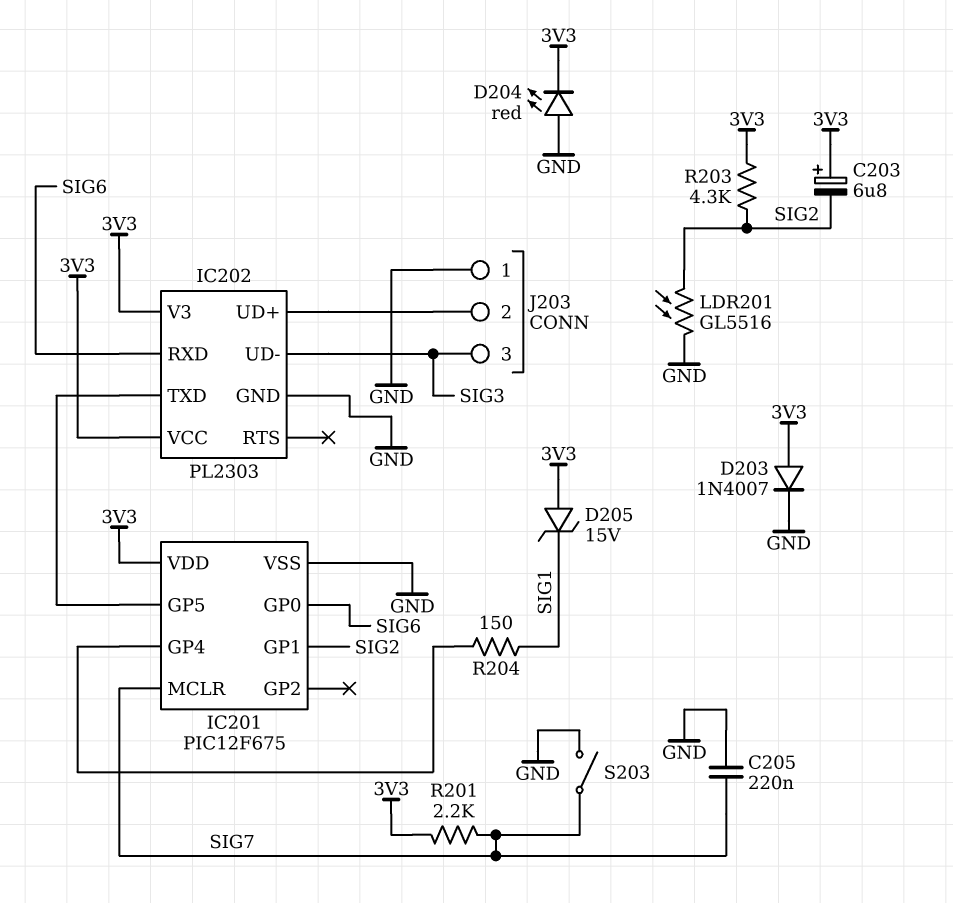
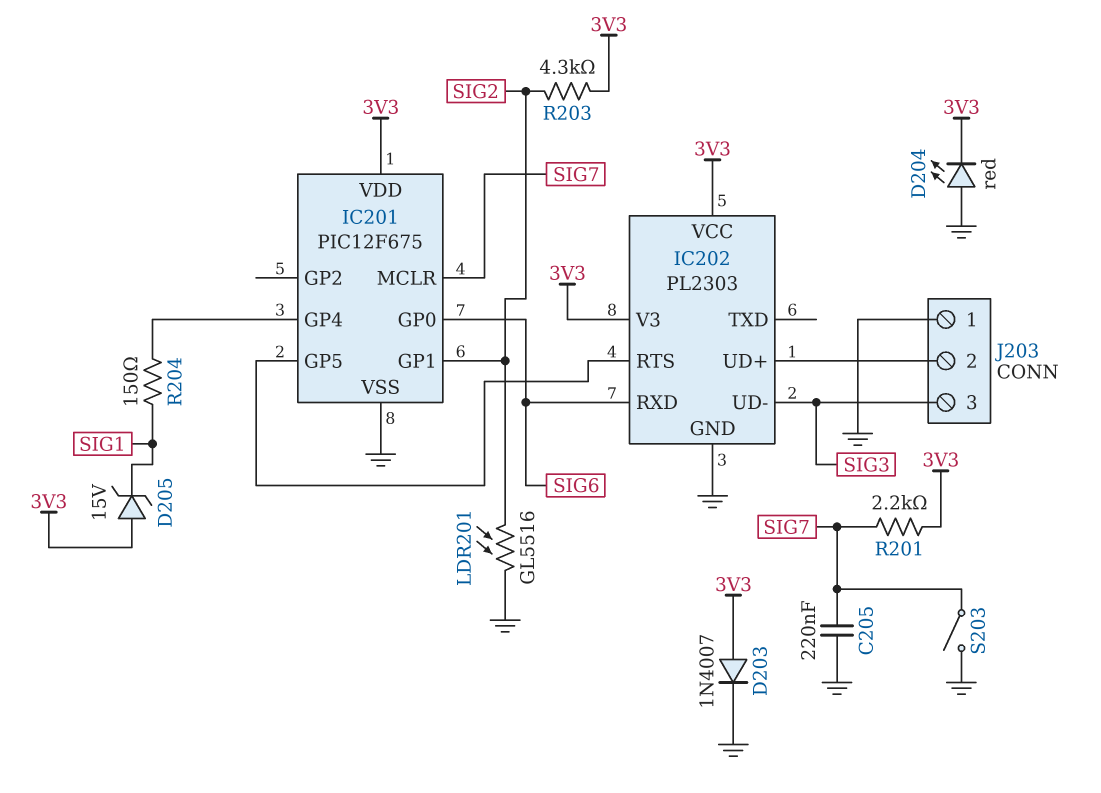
C203: 6.8uF (plus 3V3, minus SIG2) -> none
IC202 pin RTS: none -> IC201/GP5
IC202 pin TXD: IC201/GP5 -> none

